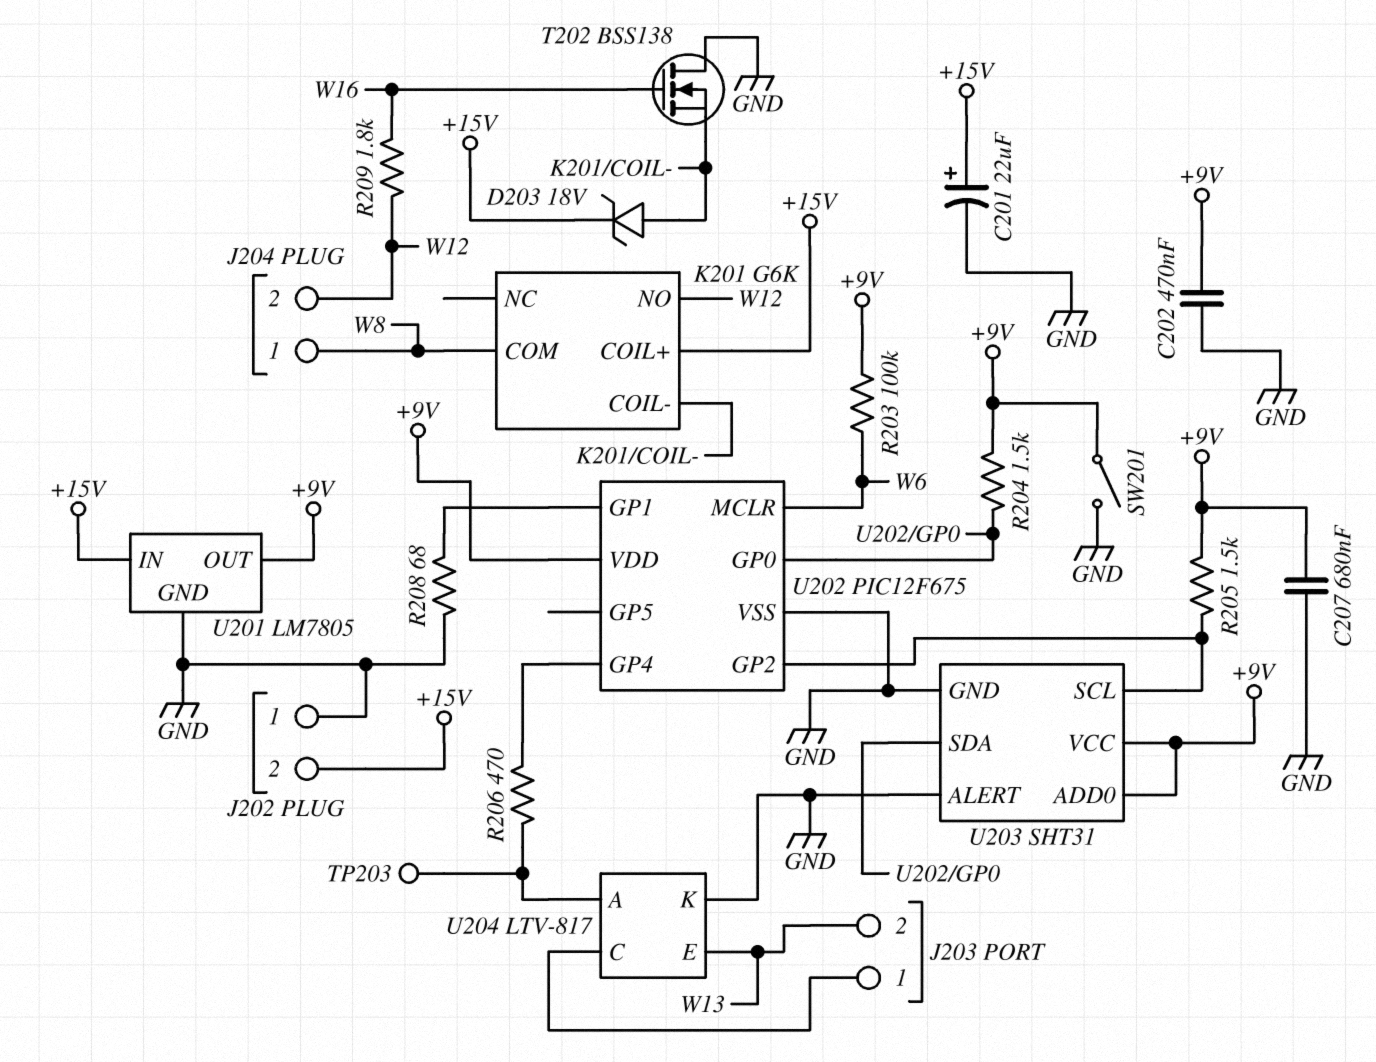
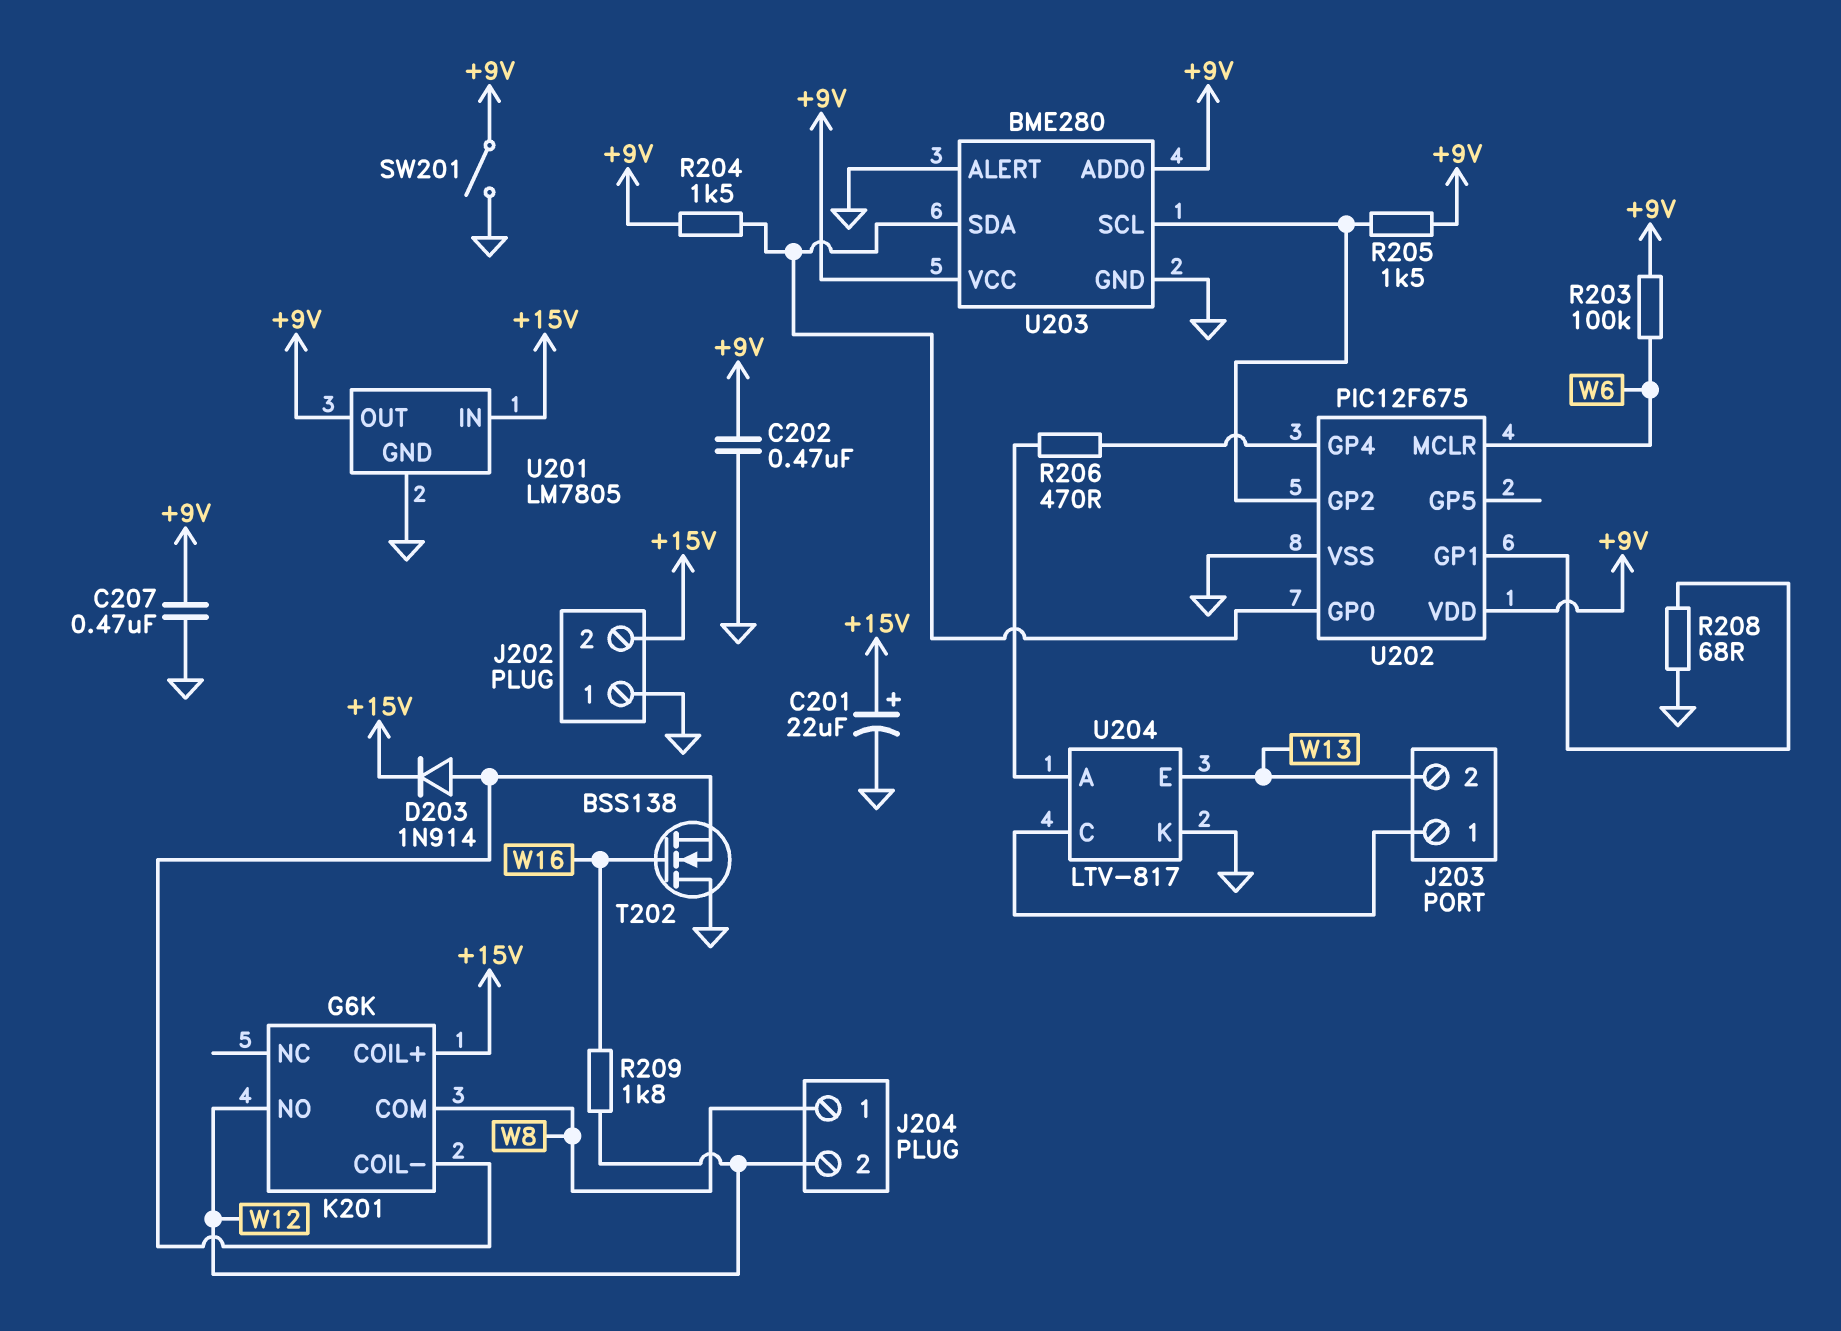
C207: 680nF (+9V, GND) -> 470nF (+9V, GND)
D203: zener 18V (A K201/COIL-, K +15V) -> diode 1N914 (A K201/COIL-, K +15V)
TP203: test point (U204/A) -> none
U203: SHT31 -> BME280

